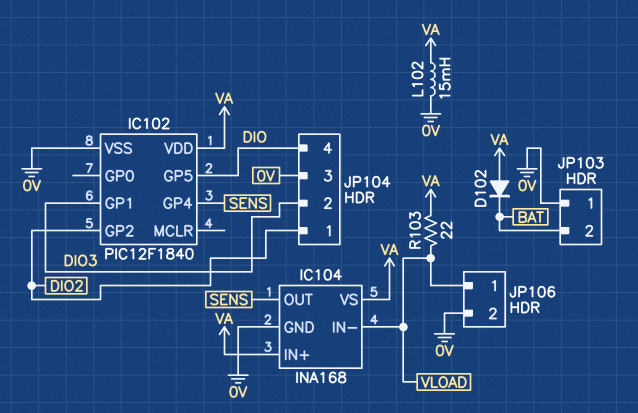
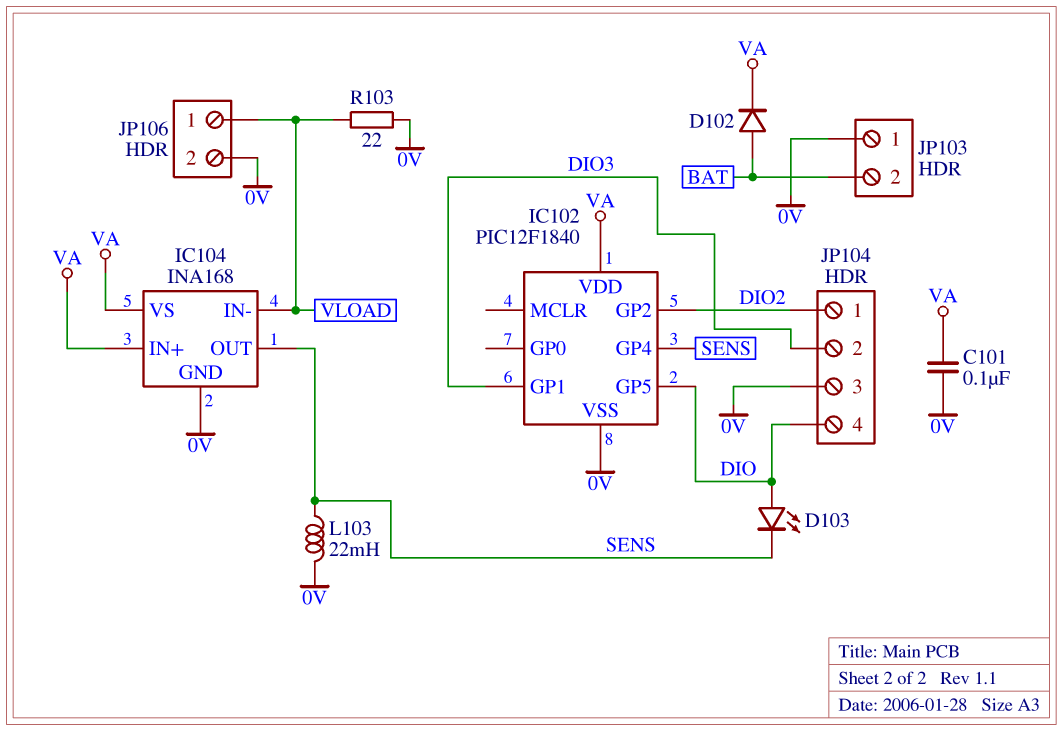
C101: none -> 100nF (0V, VA)
D102: diode (A VA, K BAT) -> diode (A BAT, K VA)
D103: none -> LED (A DIO, K SENS)
L102: 15mH (0V, VA) -> none
L103: none -> 22mH (0V, SENS)
R103: 22 (VA, VLOAD) -> 22 (0V, VLOAD)

